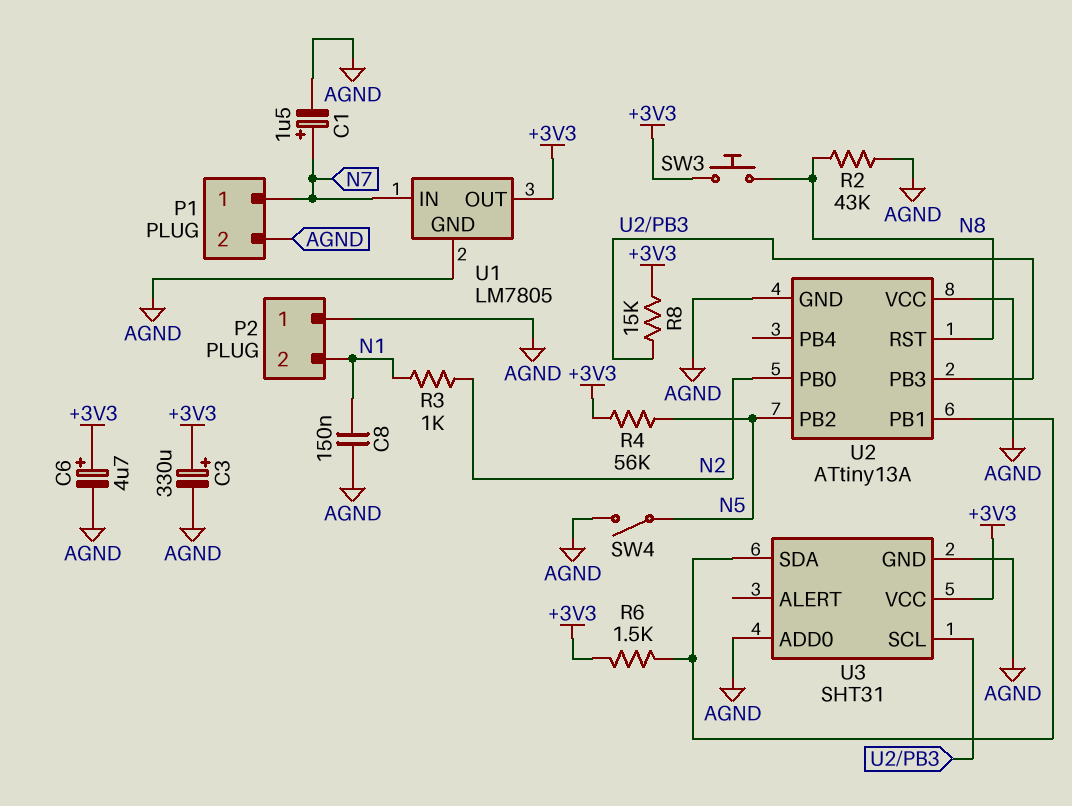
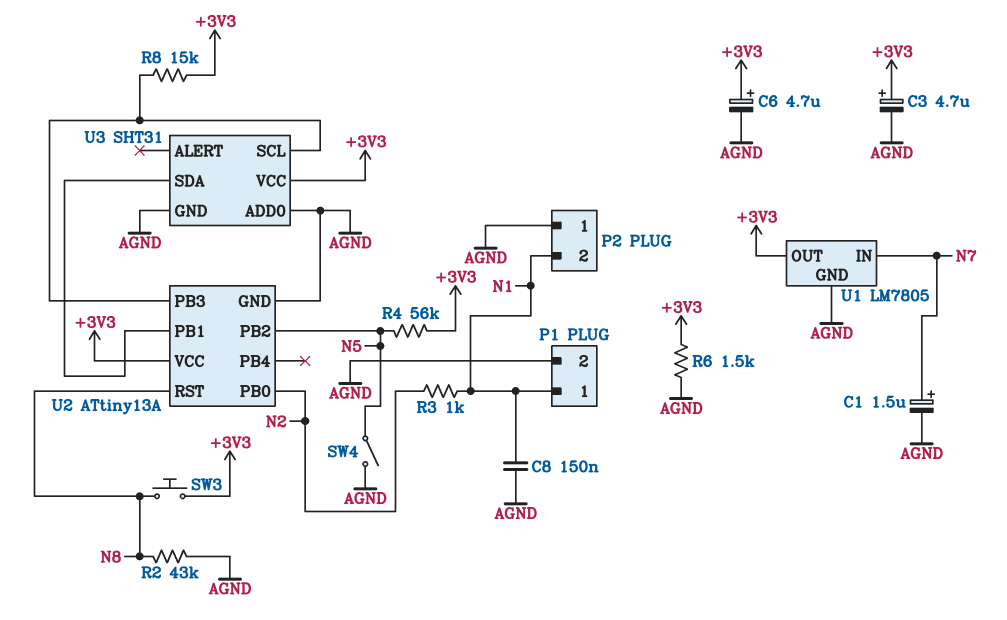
C3: 330uF (plus +3V3, minus AGND) -> 4.7uF (plus +3V3, minus AGND)
P1 pin 1: N7 -> N1
R6: 1.5k (+3V3, U2/PB1) -> 1.5k (+3V3, AGND)
U2 pin VCC: AGND -> +3V3

